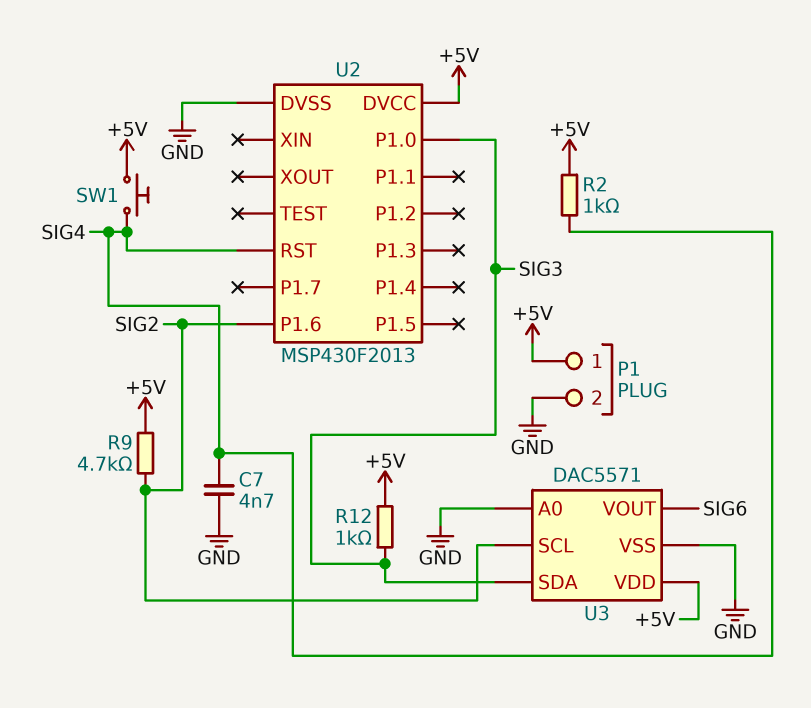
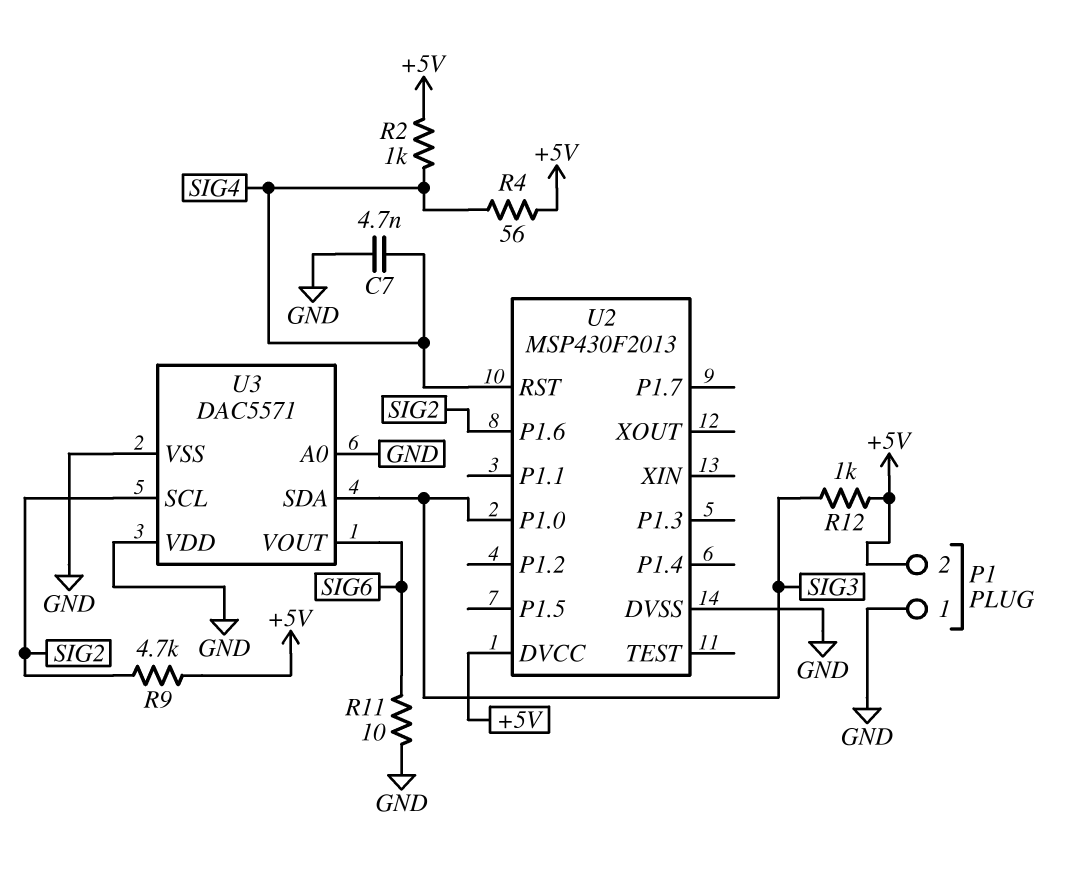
P1 pin 1: +5V -> GND
P1 pin 2: GND -> +5V
R4: none -> 56 (+5V, SIG4)
R11: none -> 10 (GND, SIG6)
SW1: button (+5V, SIG4) -> none
U3 pin VDD: +5V -> GND

